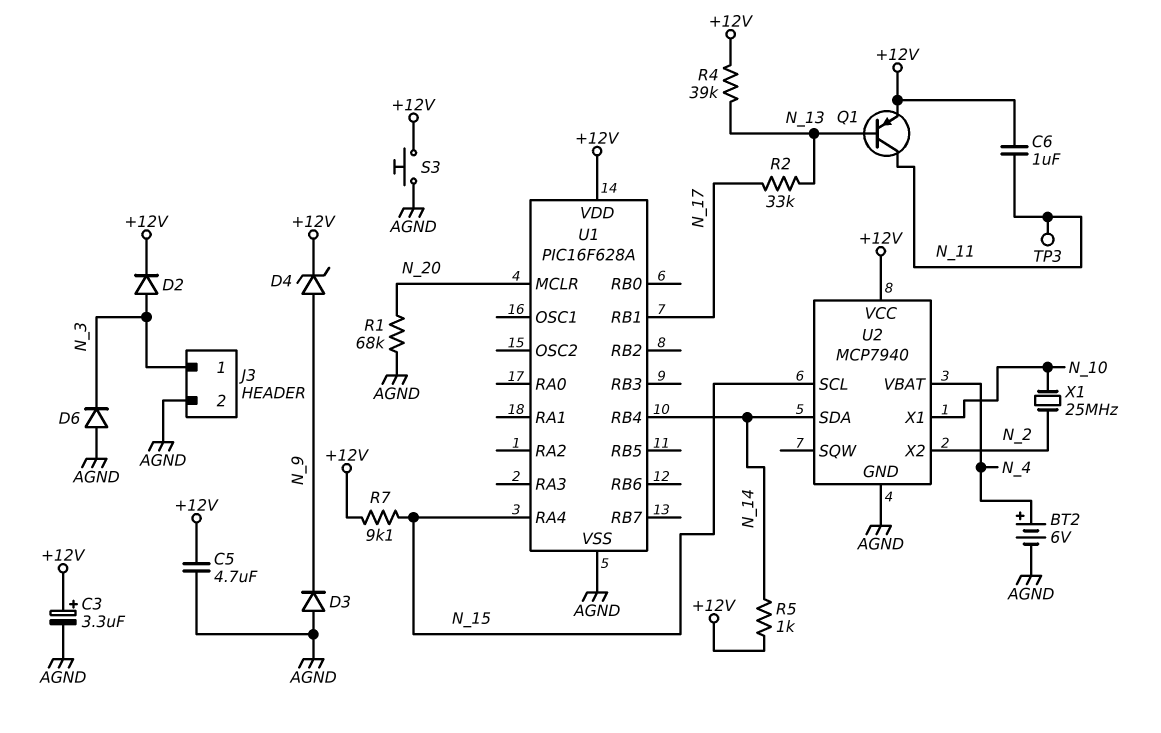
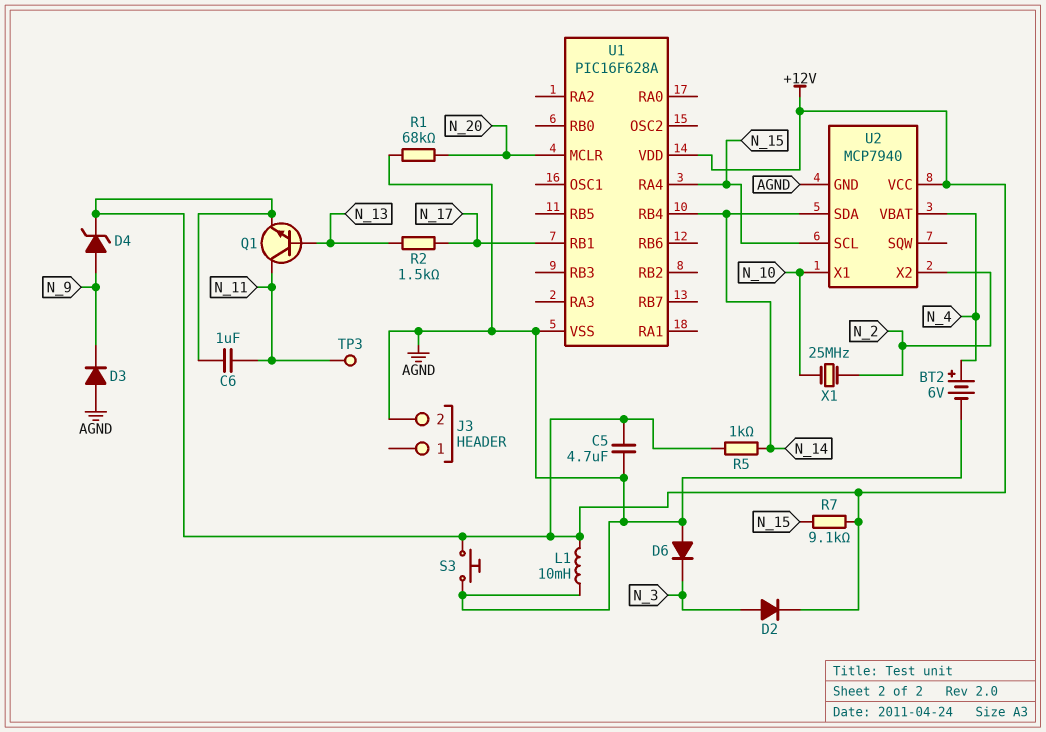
C3: 3.3uF (plus +12V, minus AGND) -> none
J3 pin 1: N_3 -> none
L1: none -> 10mH (+12V, AGND)
Q1: PNP (B N_13, C N_11, E +12V) -> NPN (B N_13, C N_11, E +12V)
R2: 33k (N_13, N_17) -> 1.5k (N_13, N_17)
R4: 39k (+12V, N_13) -> none

